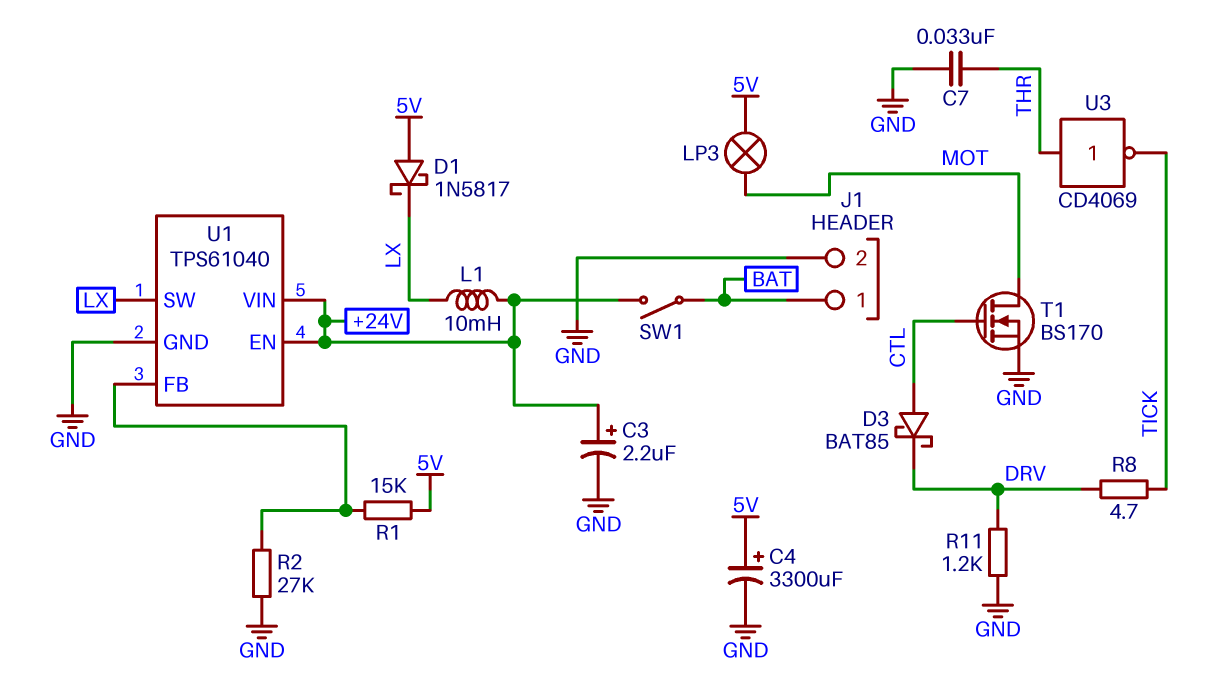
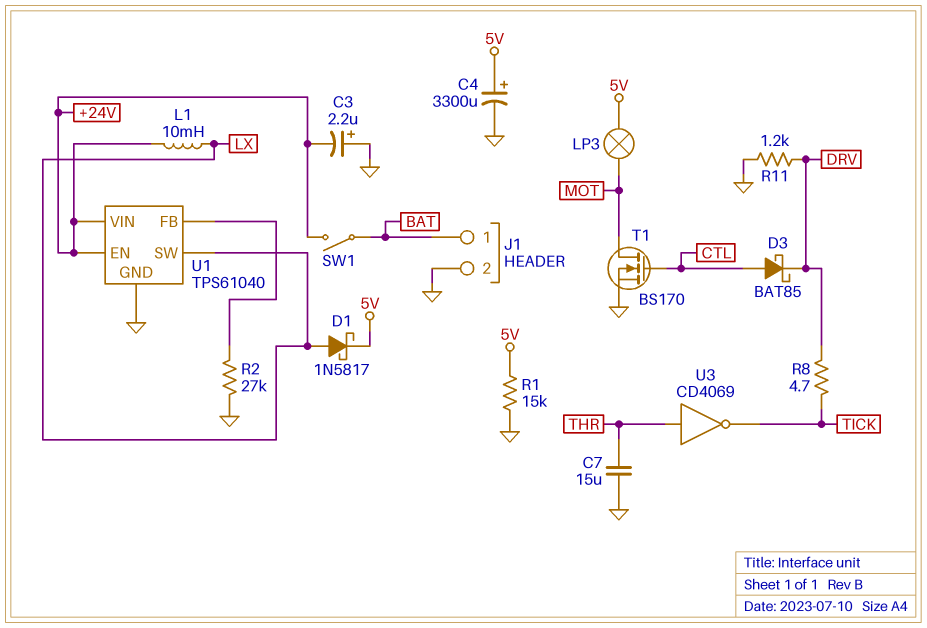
C3: 2.2uF (plus +24V, minus GND) -> 2.2uF (plus GND, minus +24V)
C7: 33nF (GND, THR) -> 15uF (GND, THR)
D1: schottky 1N5817 (A 5V, K LX) -> schottky 1N5817 (A LX, K 5V)
R1: 15k (5V, U1/FB) -> 15k (5V, GND)

